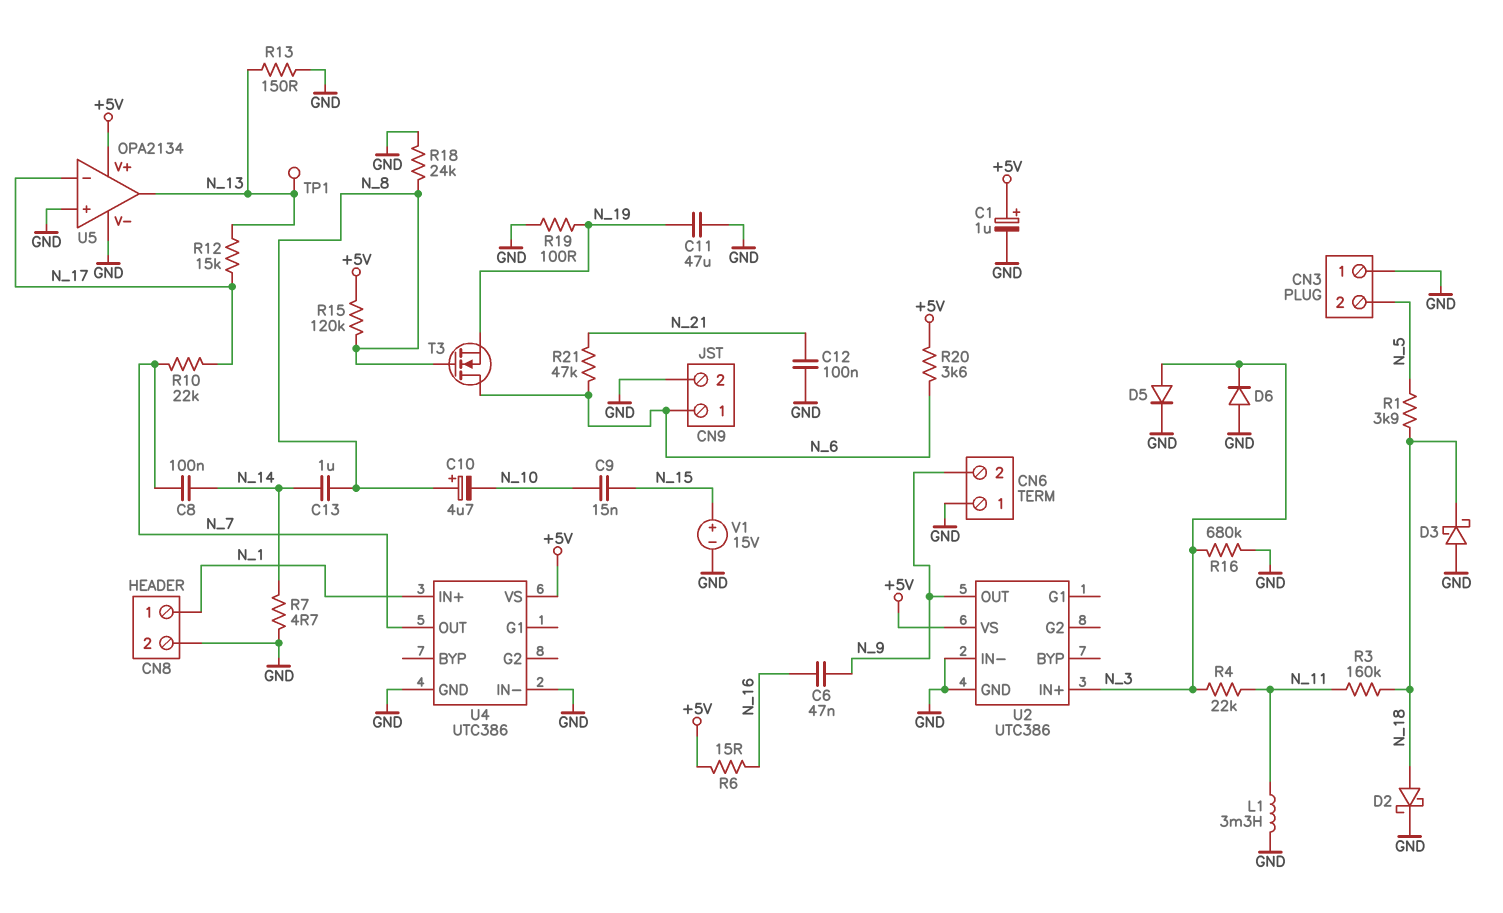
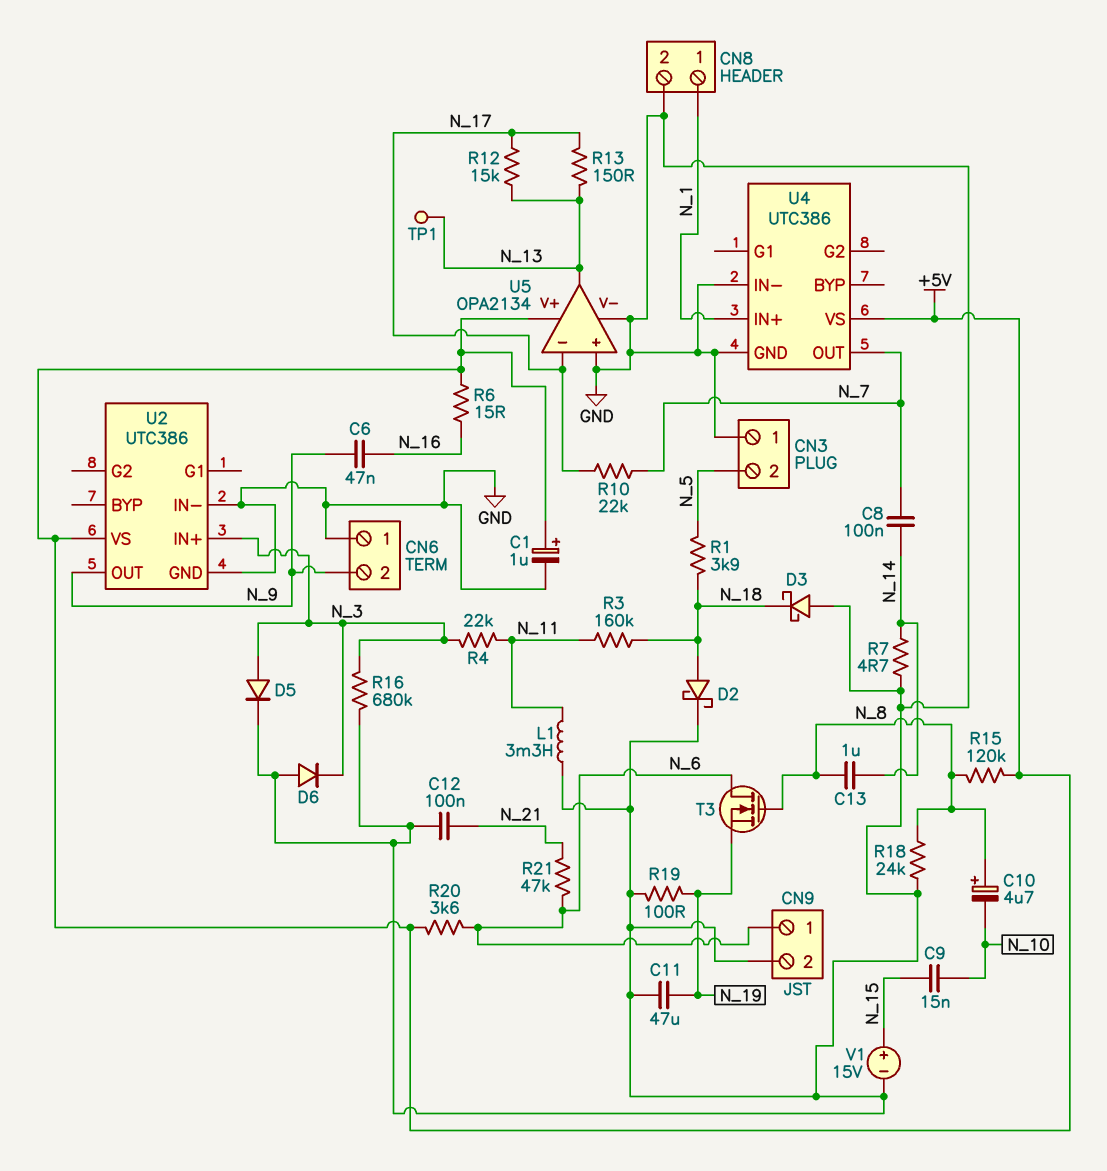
R13: 150 (GND, N_13) -> 150 (N_13, N_17)

